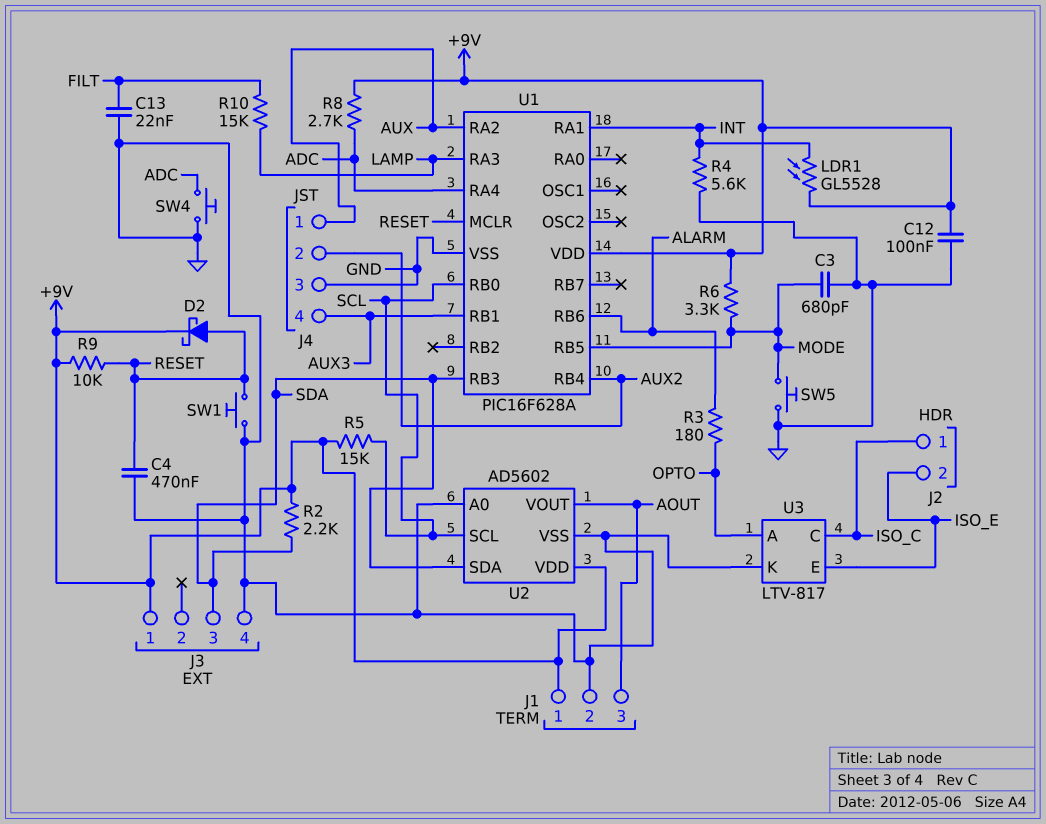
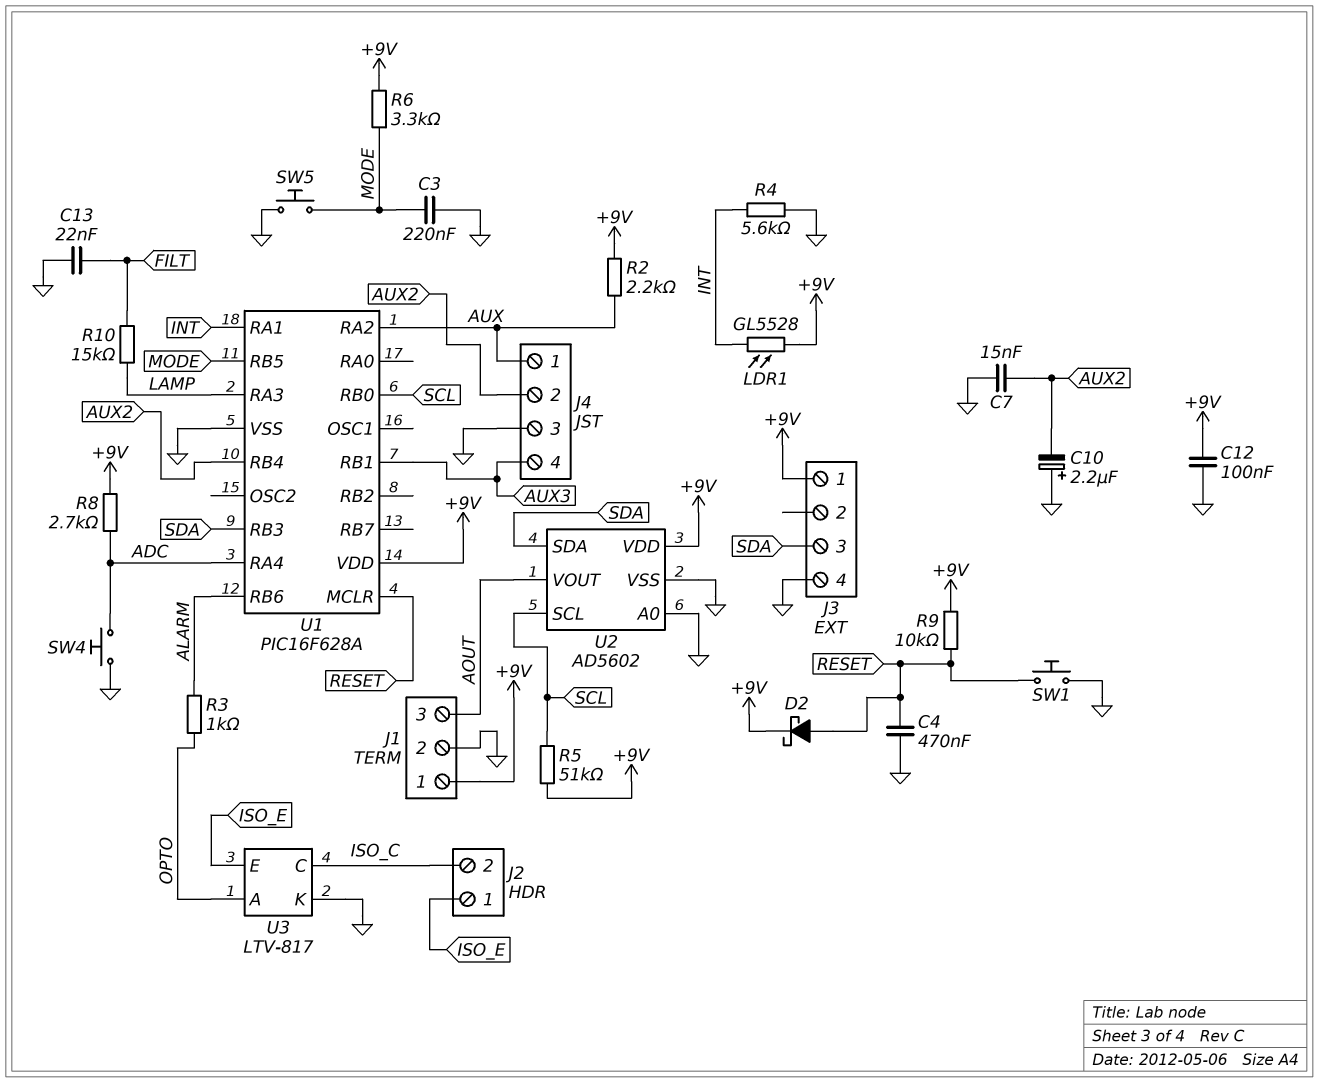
C3: 680pF (GND, MODE) -> 220nF (GND, MODE)
C7: none -> 15nF (AUX2, GND)
C10: none -> 2.2uF (plus GND, minus AUX2)
J2 pin 1: ISO_C -> ISO_E
J2 pin 2: ISO_E -> ISO_C
R2: 2.2k (+9V, SDA) -> 2.2k (+9V, AUX)
R3: 180 (ALARM, OPTO) -> 1k (ALARM, OPTO)
R5: 15k (+9V, SCL) -> 51k (+9V, SCL)

